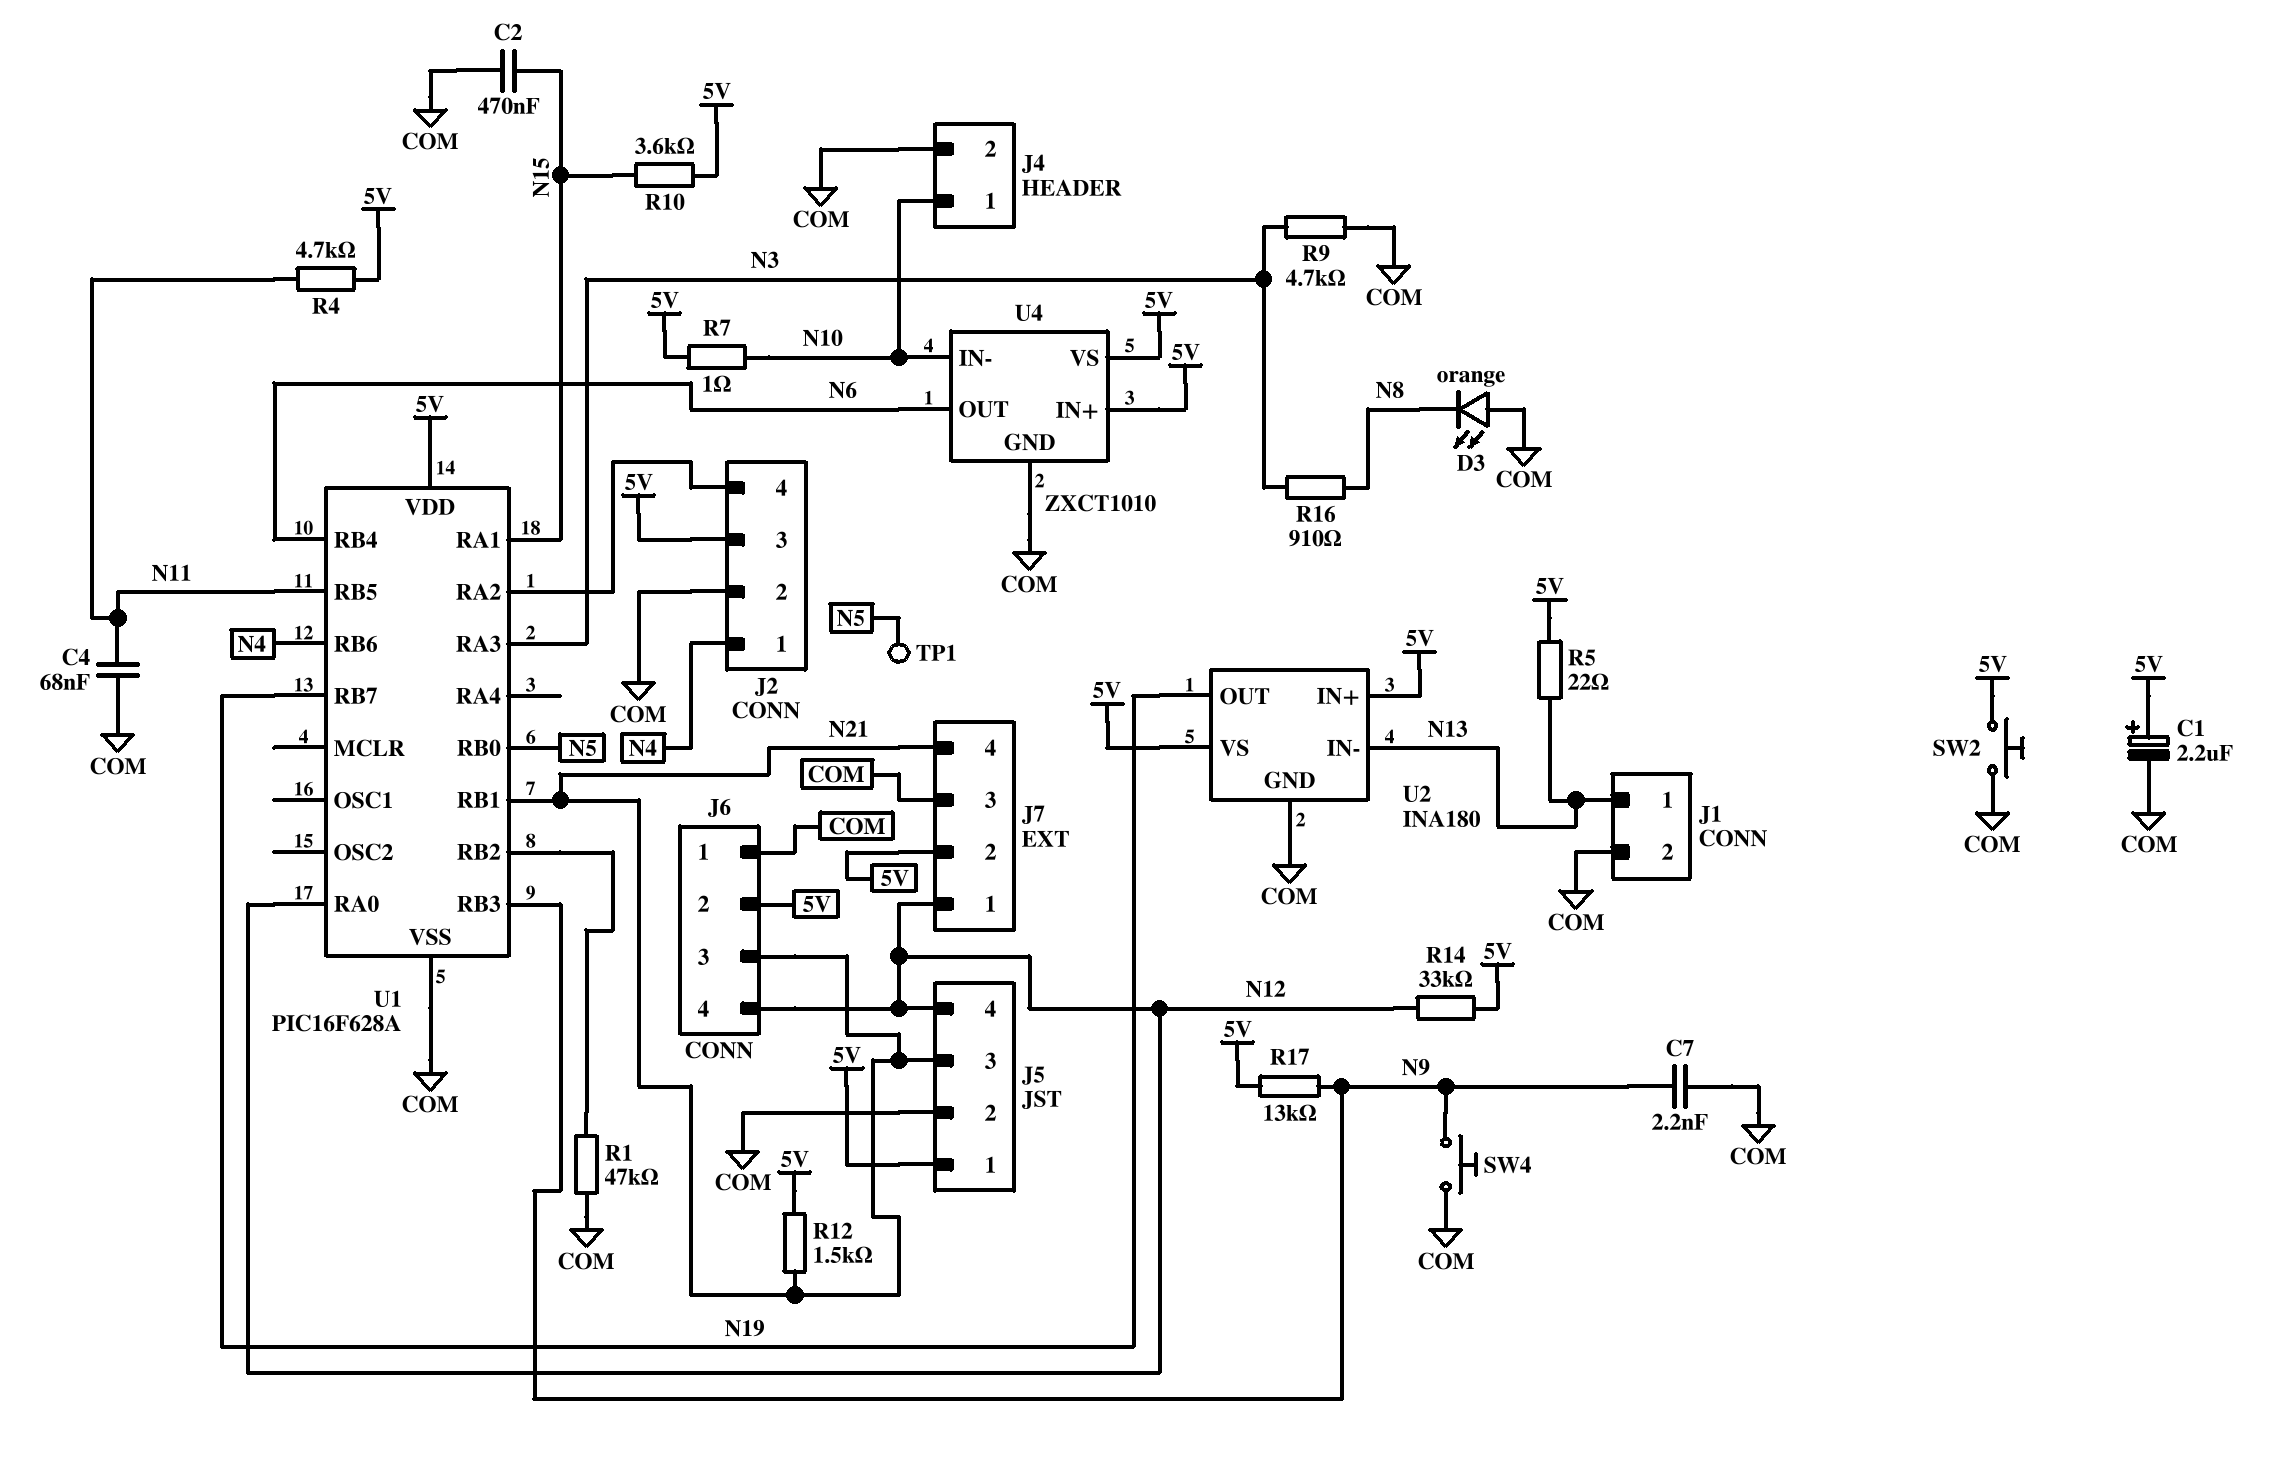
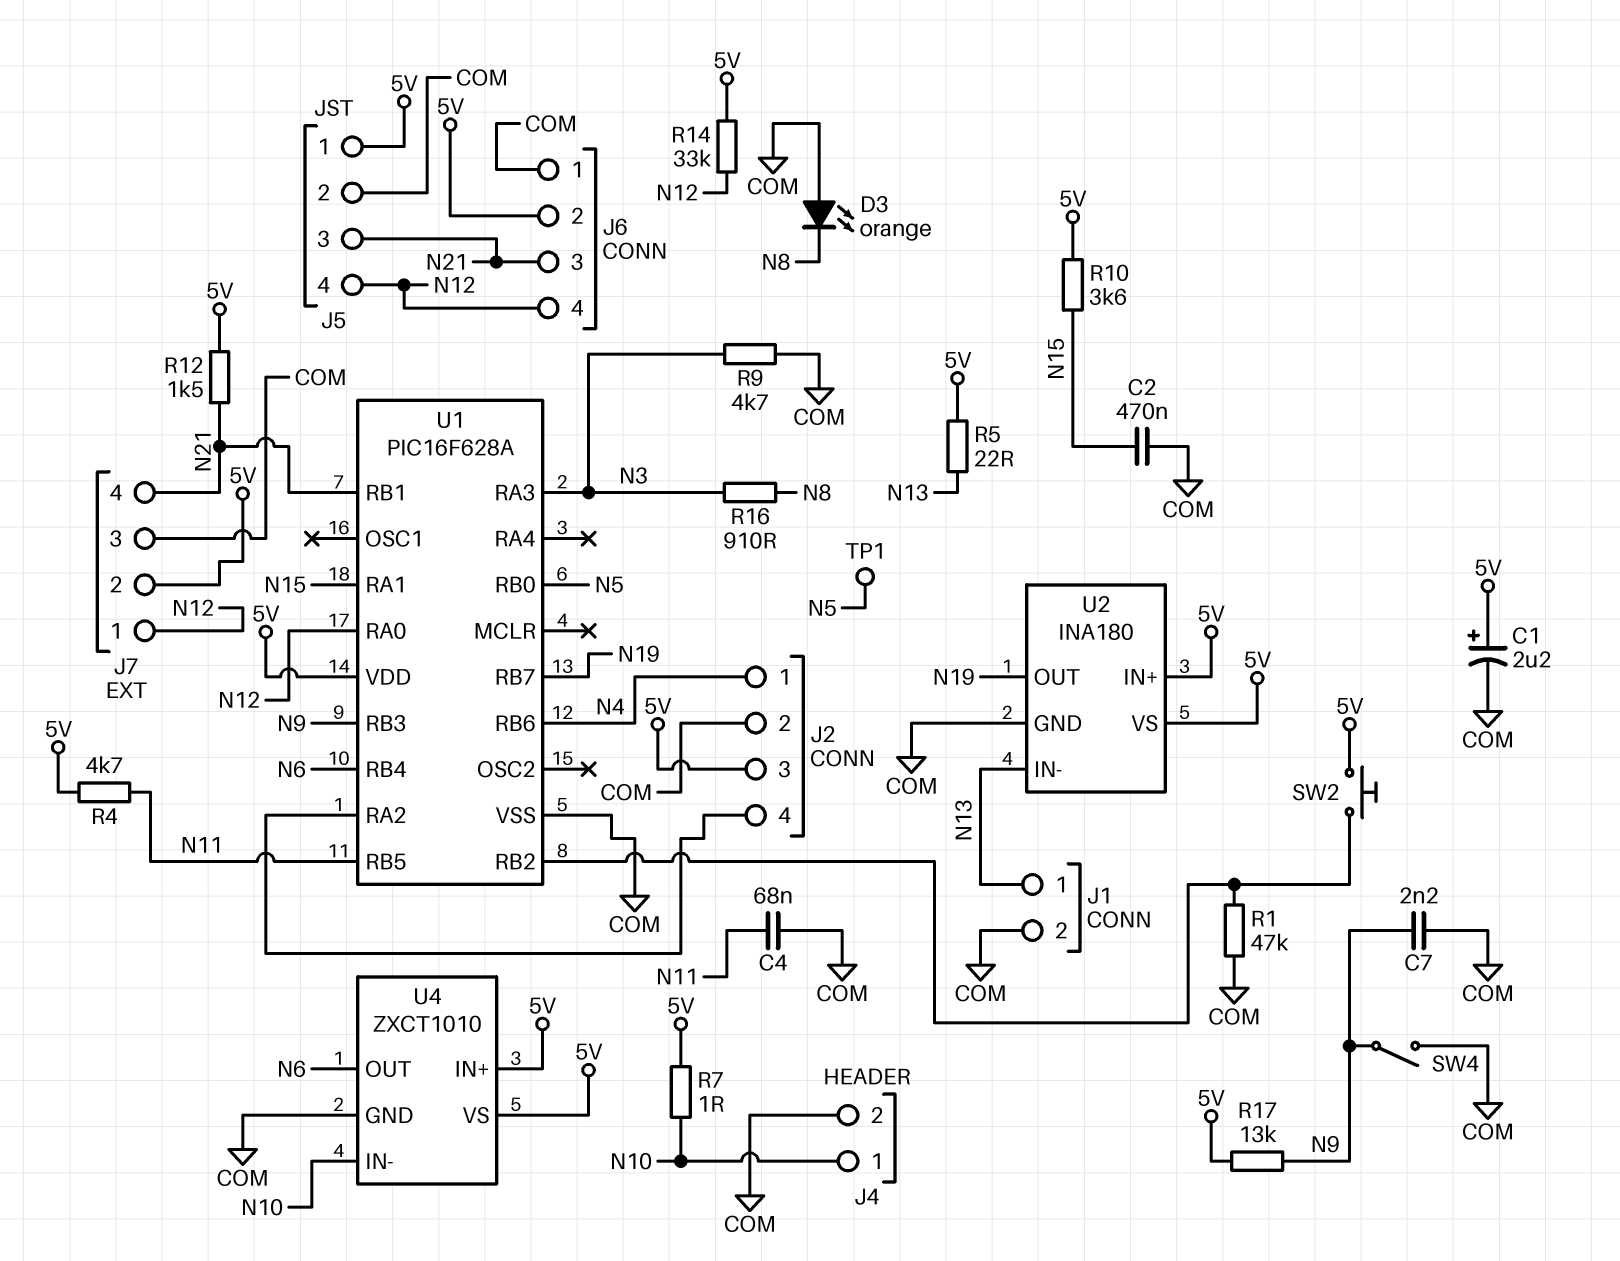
SW2: button (5V, COM) -> button (5V, U1/RB2)
SW4: button (COM, N9) -> switch (COM, N9)

